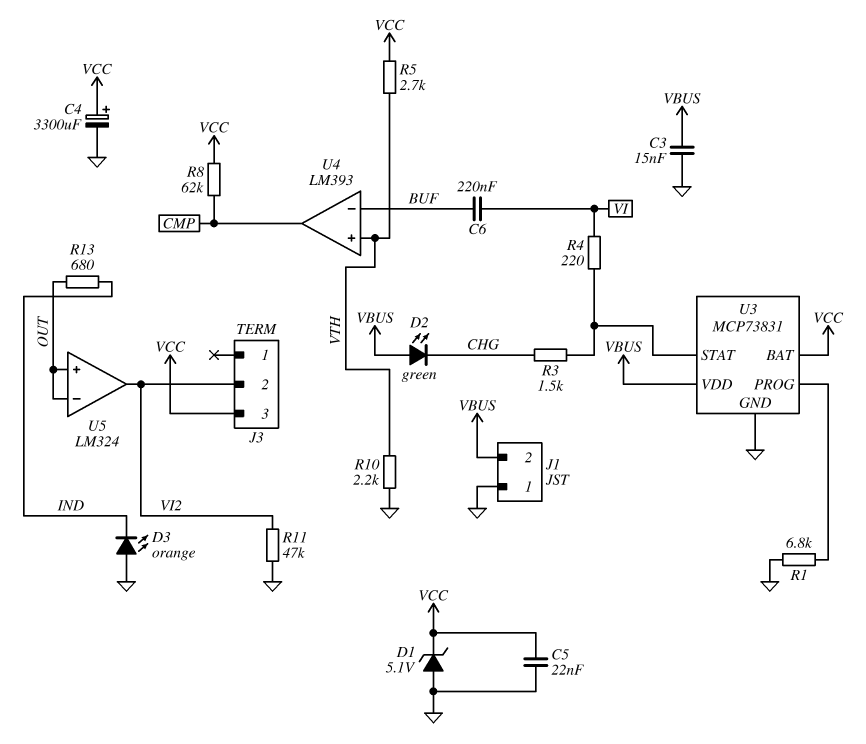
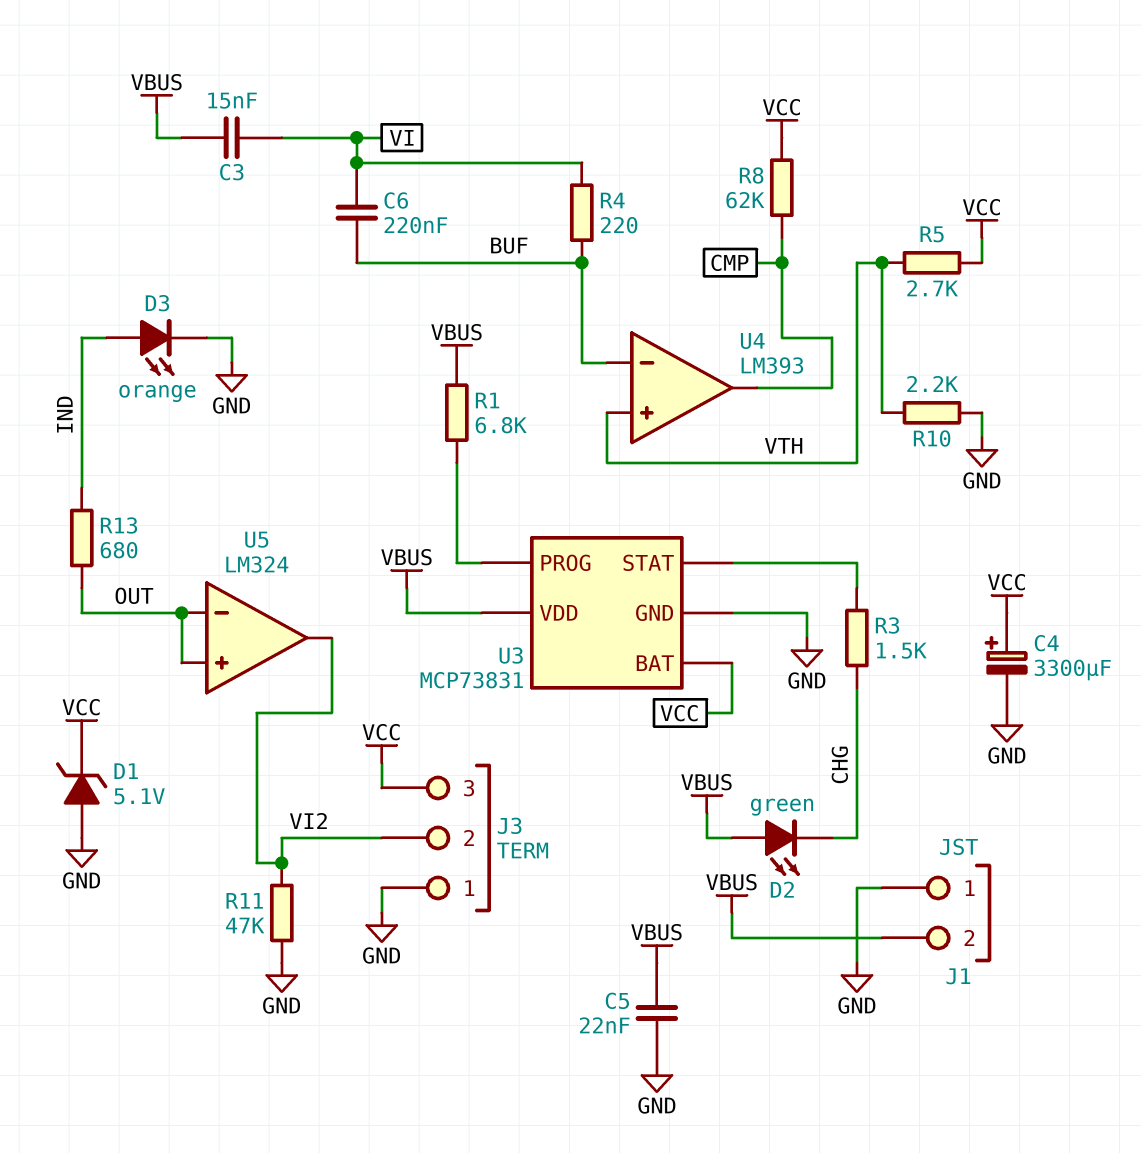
C3: 15nF (GND, VBUS) -> 15nF (VBUS, VI)
C5: 22nF (GND, VCC) -> 22nF (GND, VBUS)
D3: LED orange (A GND, K IND) -> LED orange (A IND, K GND)
J3 pin 1: none -> GND
R1: 6.8k (GND, U3/PROG) -> 6.8k (U3/PROG, VBUS)
R4: 220 (U3/STAT, VI) -> 220 (BUF, VI)

